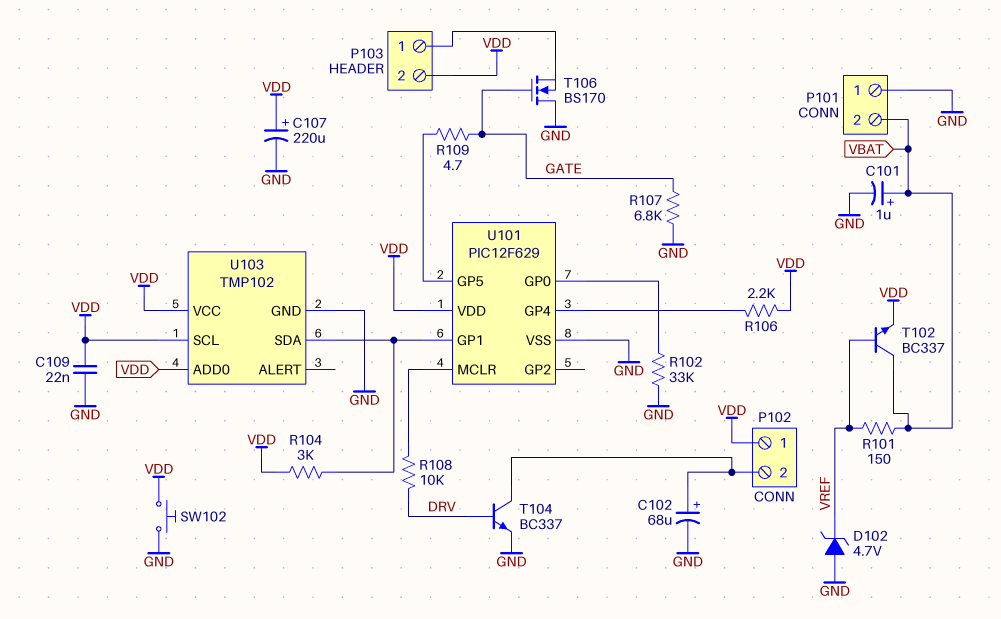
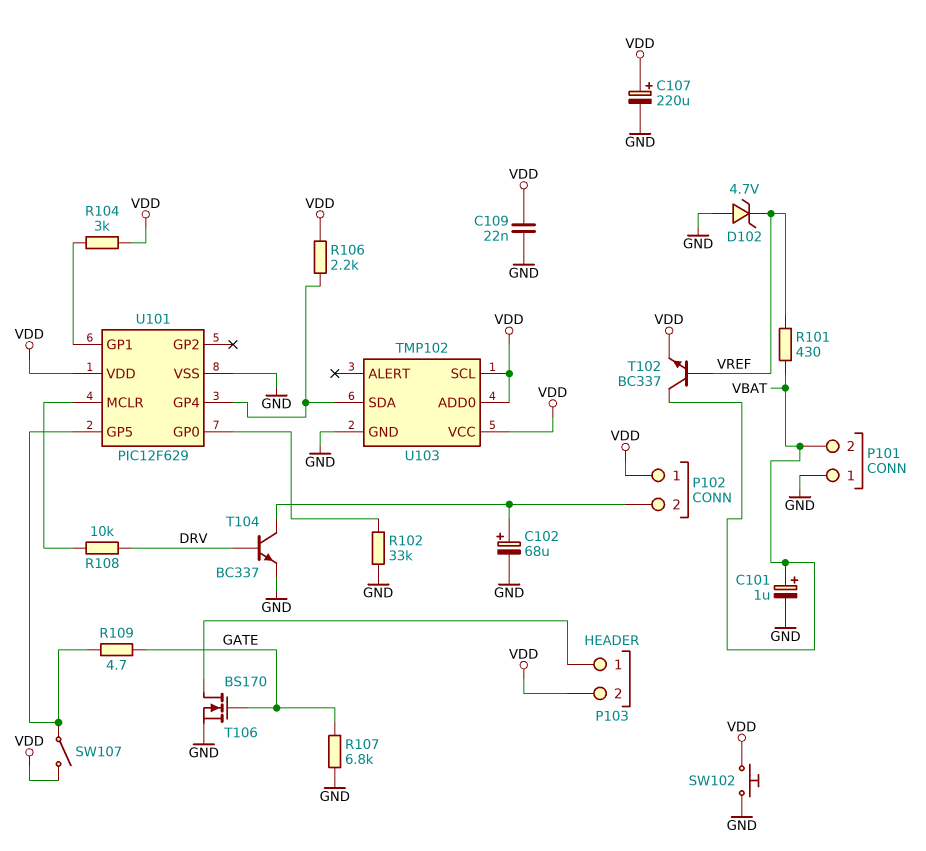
R101: 150 (VBAT, VREF) -> 430 (VBAT, VREF)
SW107: none -> switch (U101/GP5, VDD)
T106: NMOS BS170 (G GATE, D GND, S P103/1) -> NMOS BS170 (G GATE, D P103/1, S GND)
U103 pin SDA: U101/GP1 -> U101/GP4

